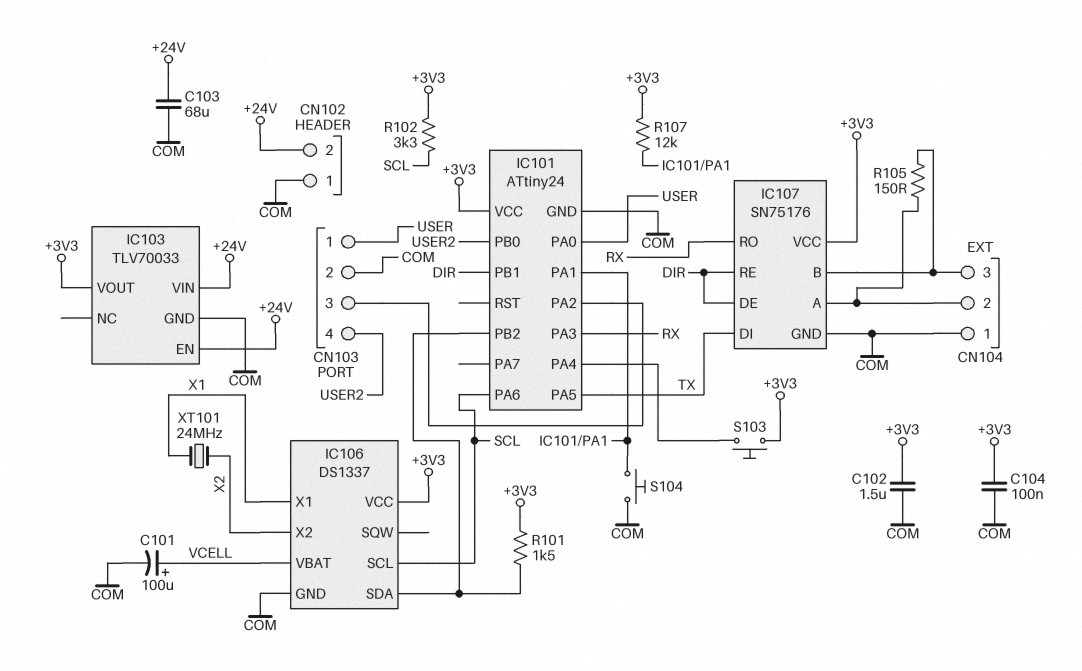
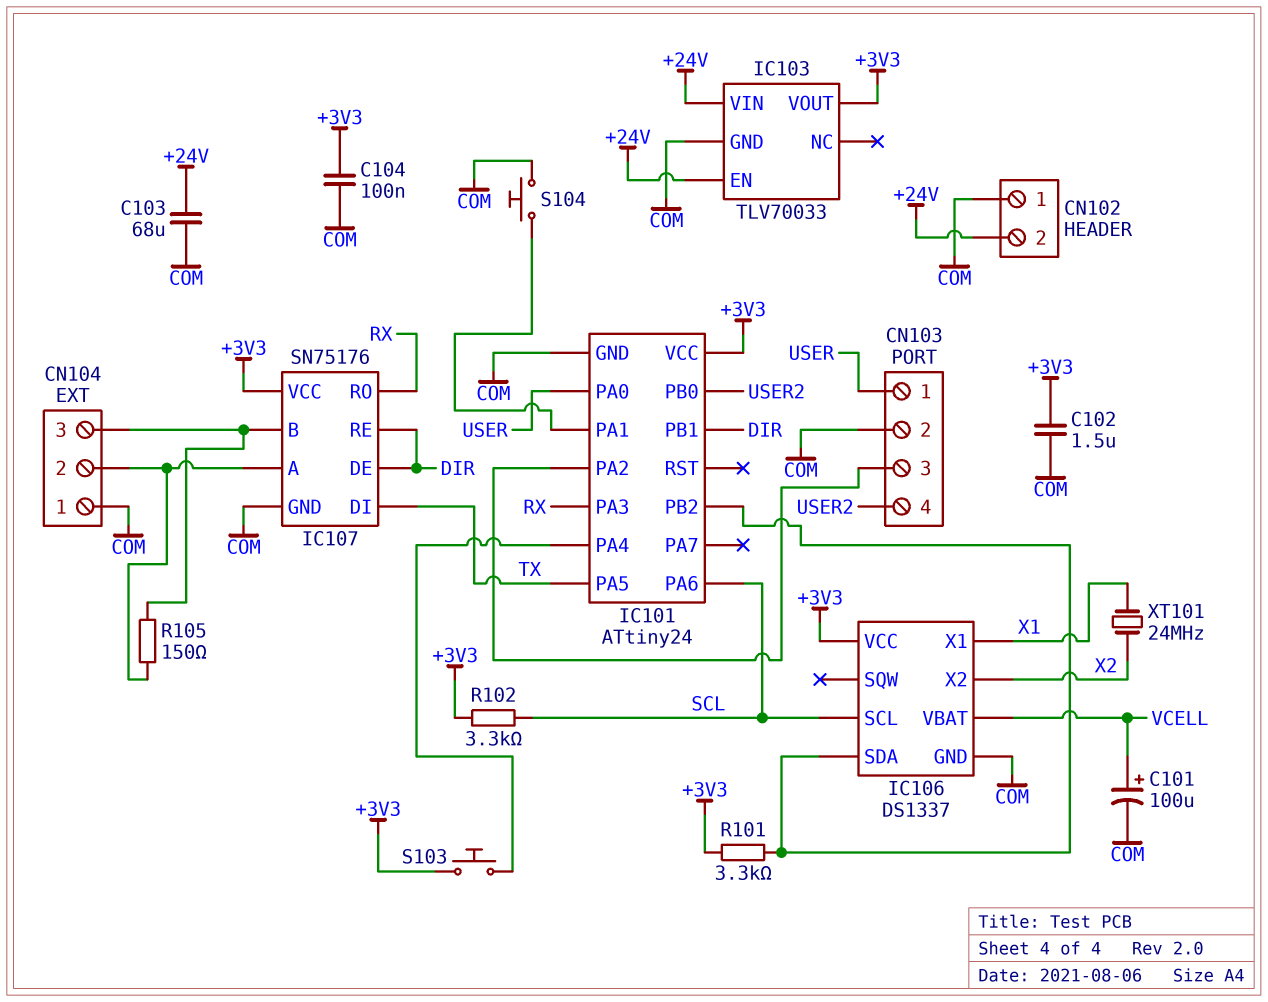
R101: 1.5k (+3V3, IC101/PB2) -> 3.3k (+3V3, IC101/PB2)
R107: 12k (+3V3, IC101/PA1) -> none

